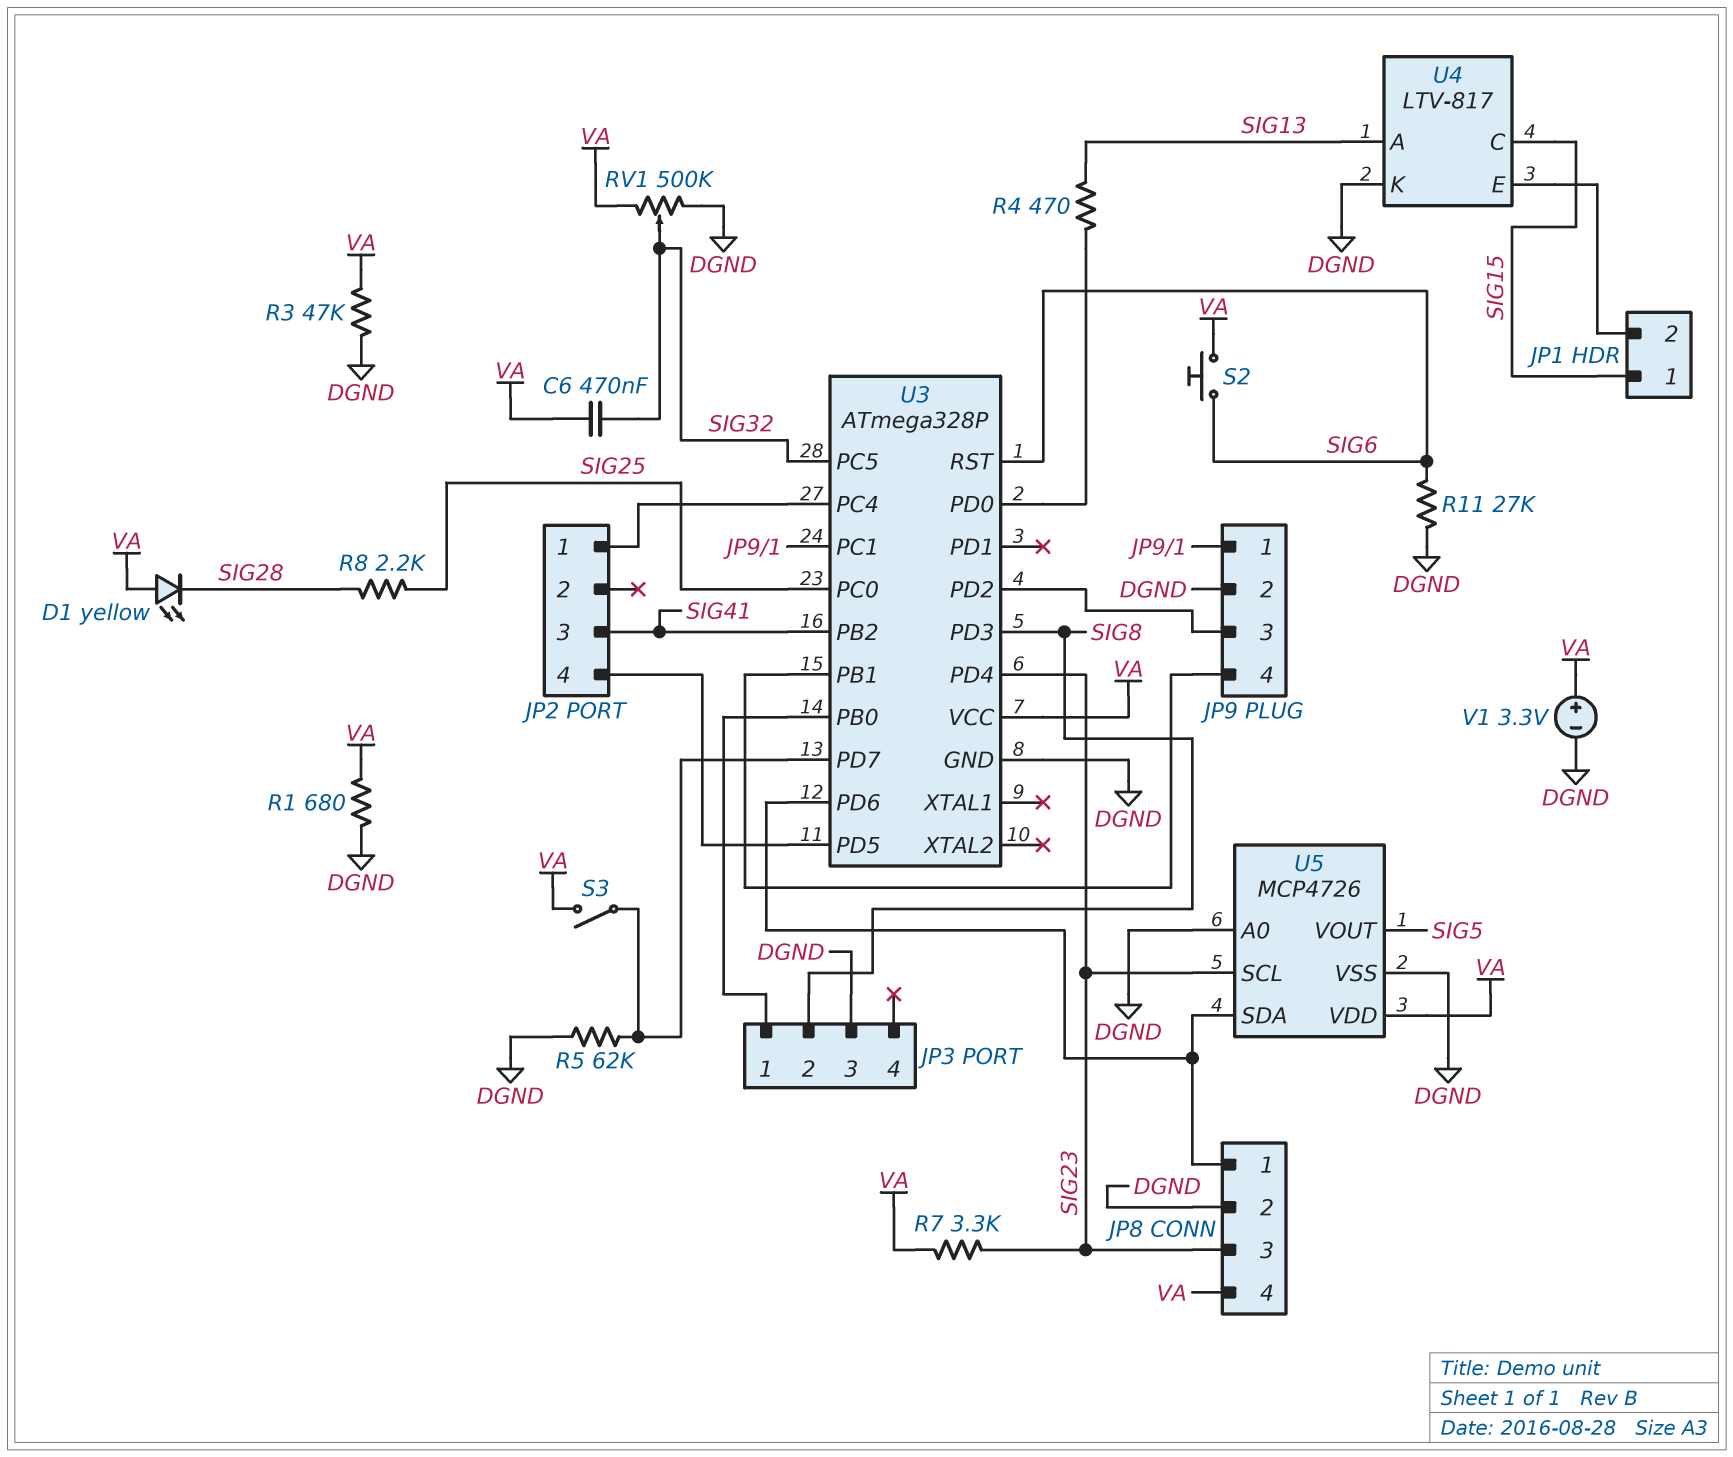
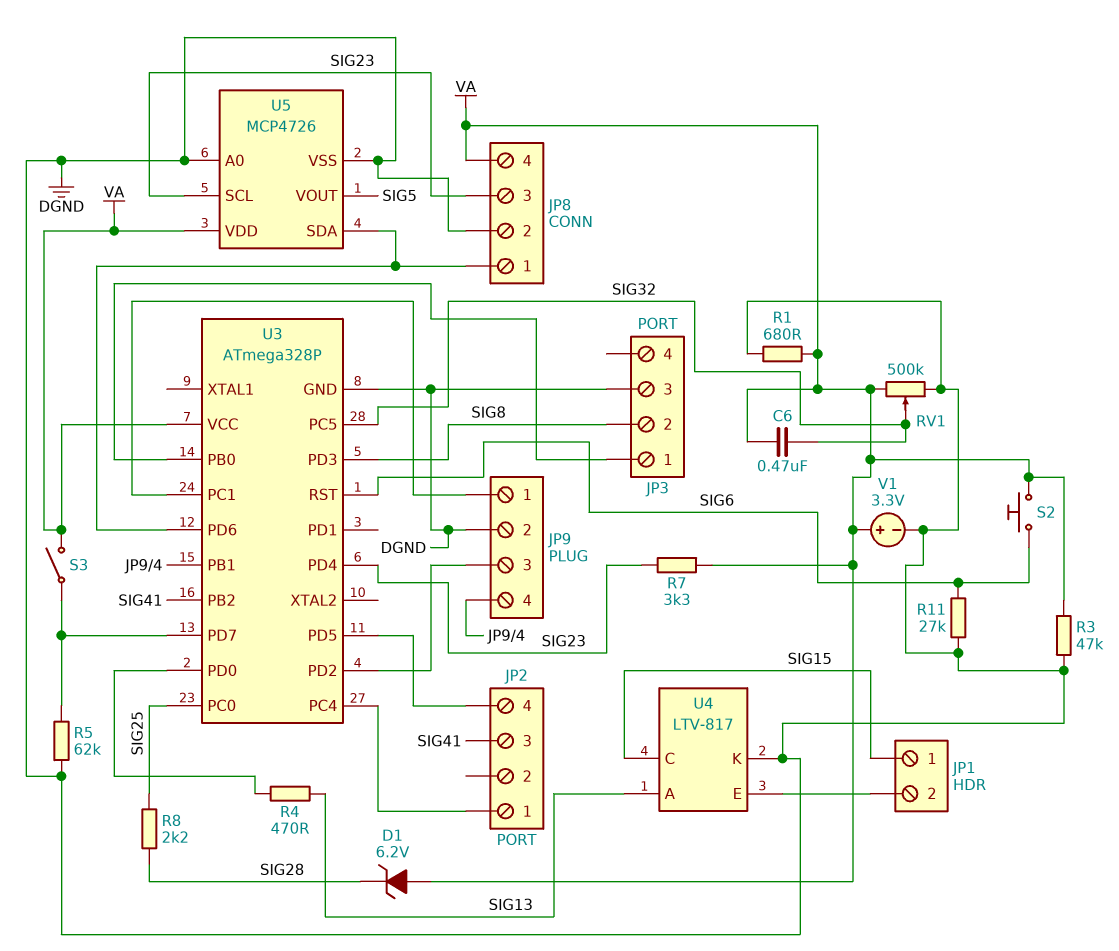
D1: LED yellow (A VA, K SIG28) -> zener 6.2V (A VA, K SIG28)

